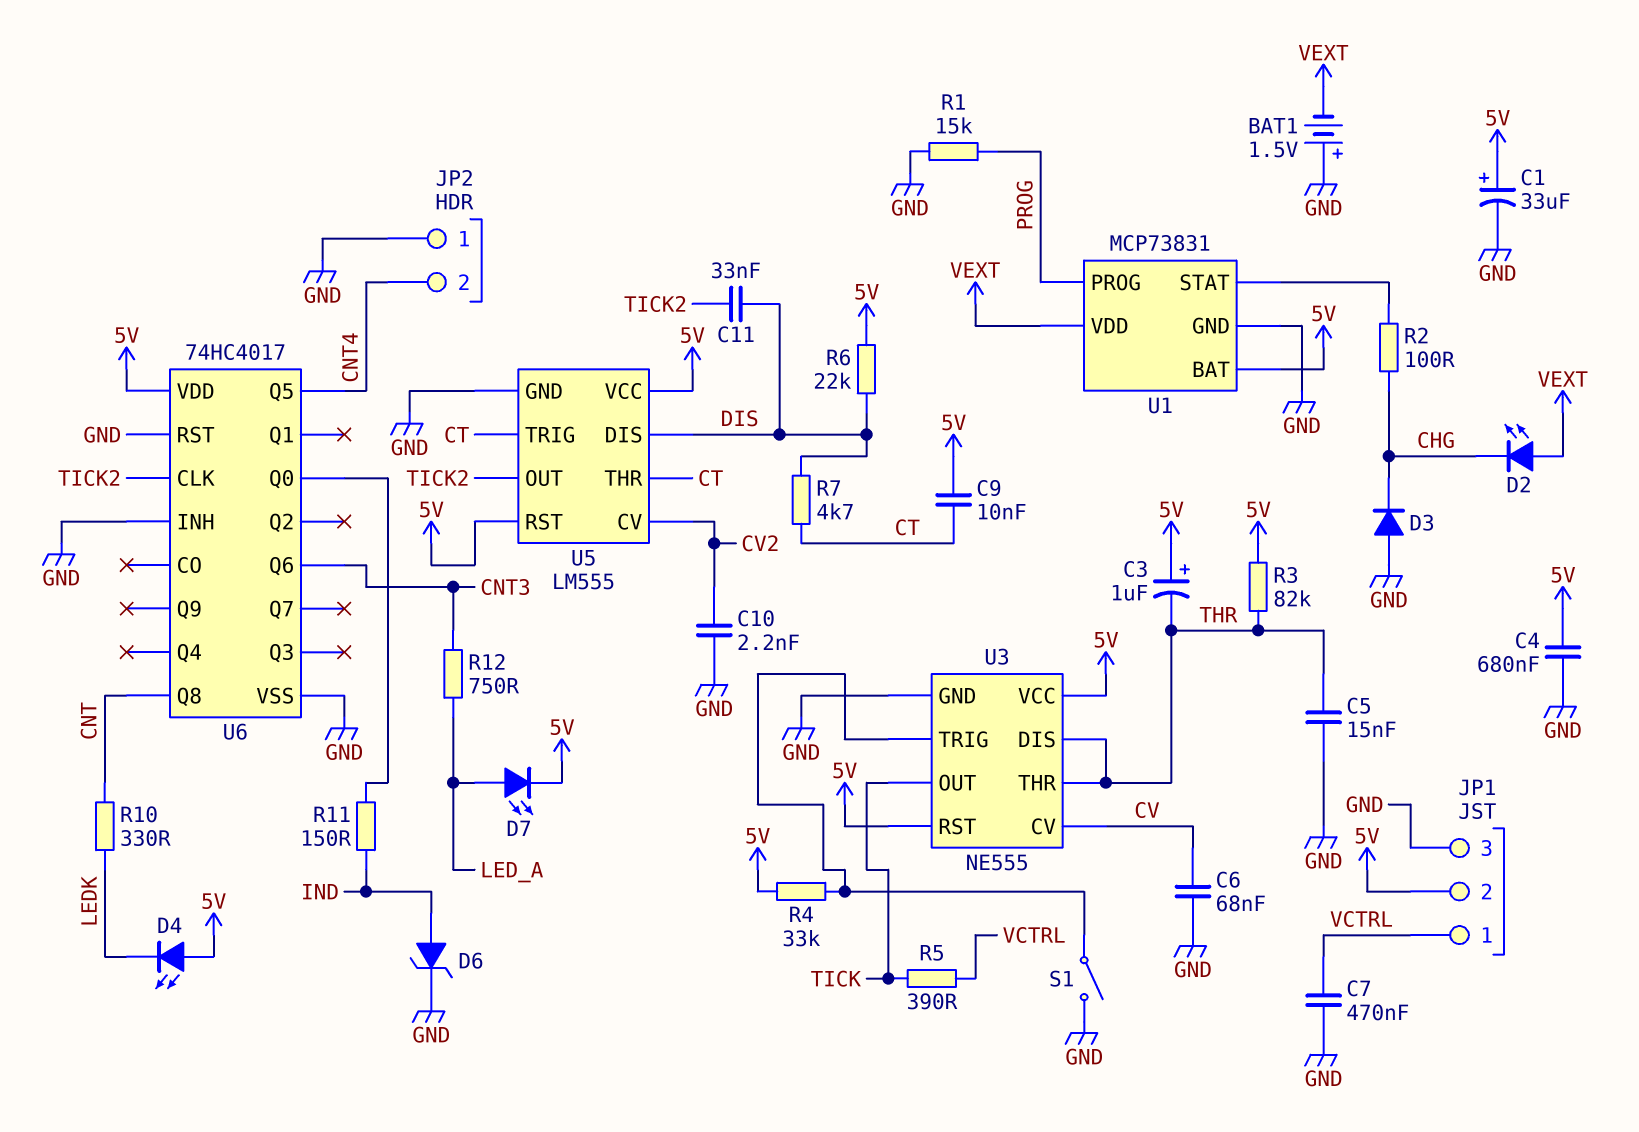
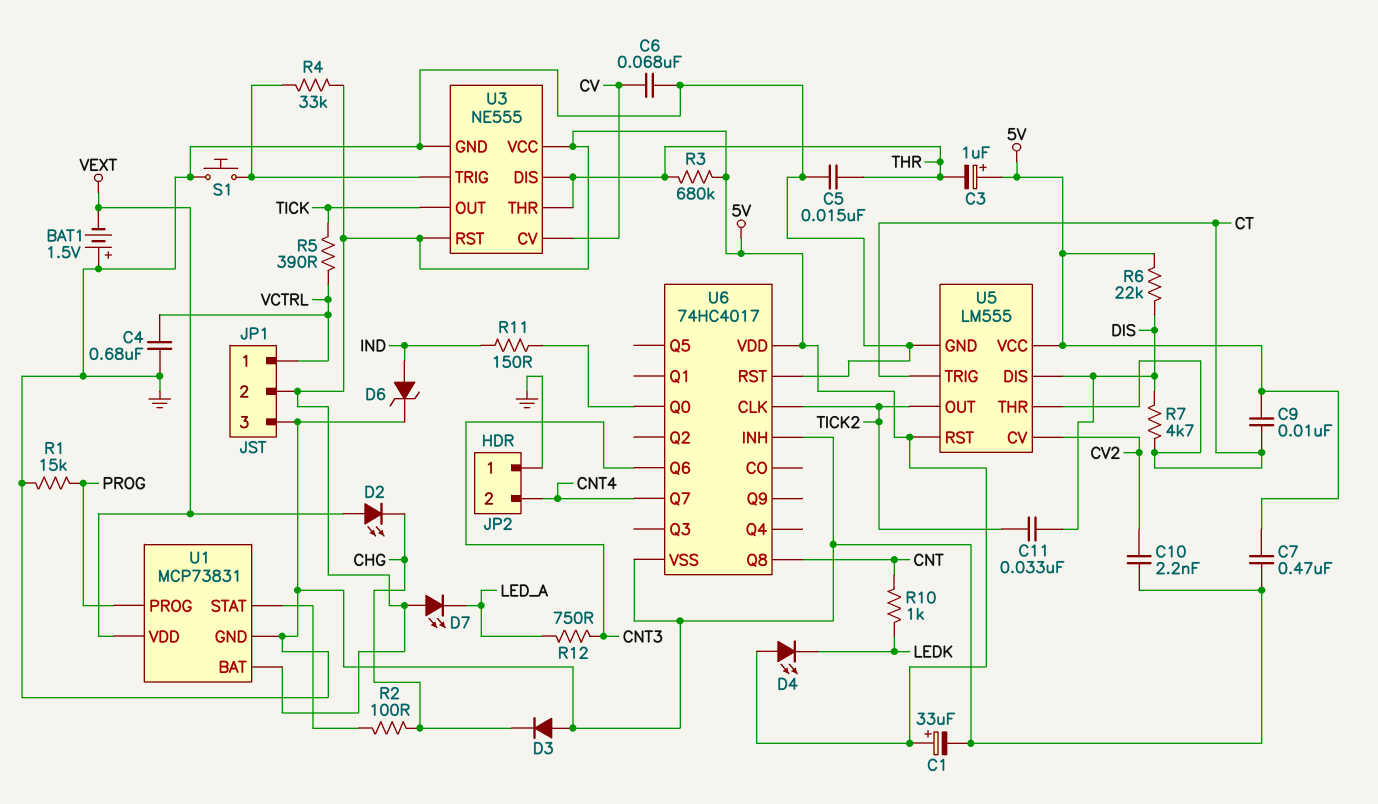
C4: 680nF (5V, GND) -> 680nF (GND, VCTRL)
C7: 470nF (GND, VCTRL) -> 470nF (5V, GND)
D7: LED (A LED_A, K 5V) -> LED (A 5V, K LED_A)
R3: 82k (5V, THR) -> 680k (5V, THR)
R10: 330 (CNT, LEDK) -> 1k (CNT, LEDK)
S1: switch (GND, U3/TRIG) -> button (GND, U3/TRIG)
U6 pin Q5: CNT4 -> none
U6 pin Q7: none -> CNT4

